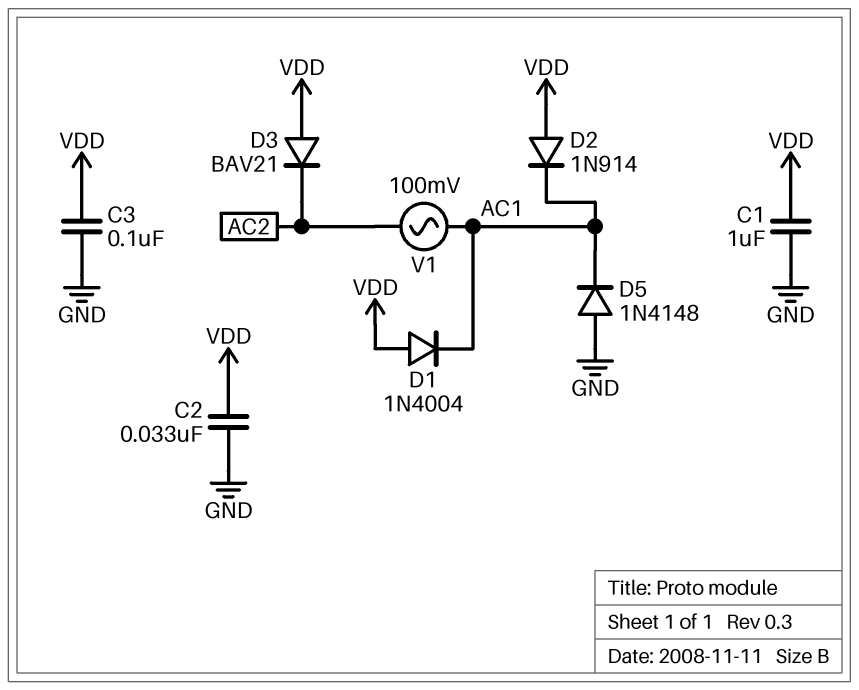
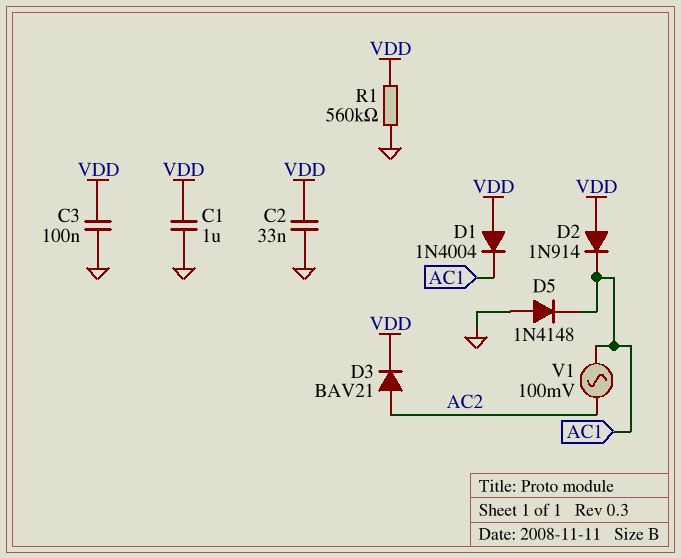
D3: diode BAV21 (A VDD, K AC2) -> diode BAV21 (A AC2, K VDD)
R1: none -> 560k (GND, VDD)

